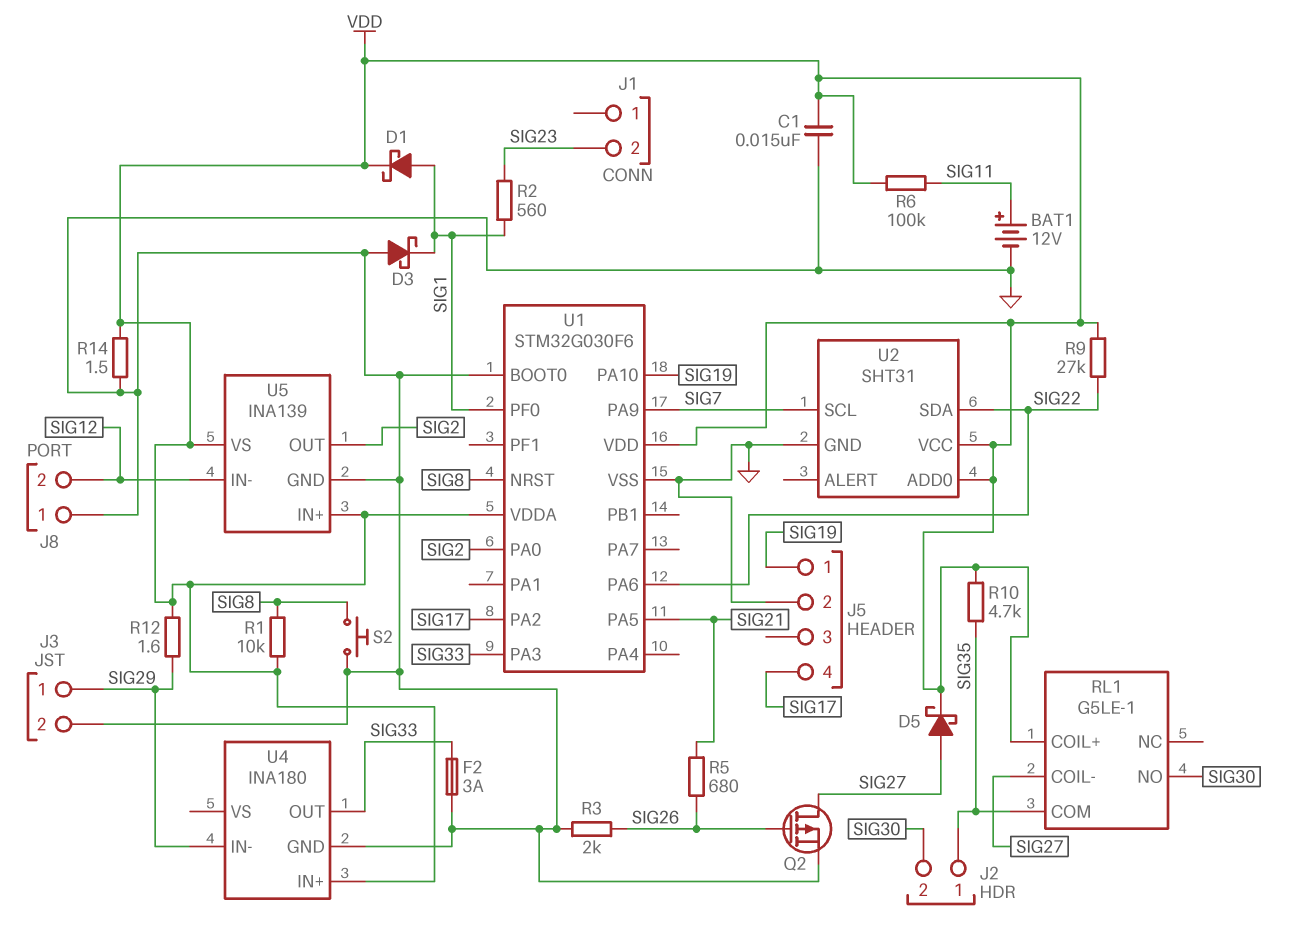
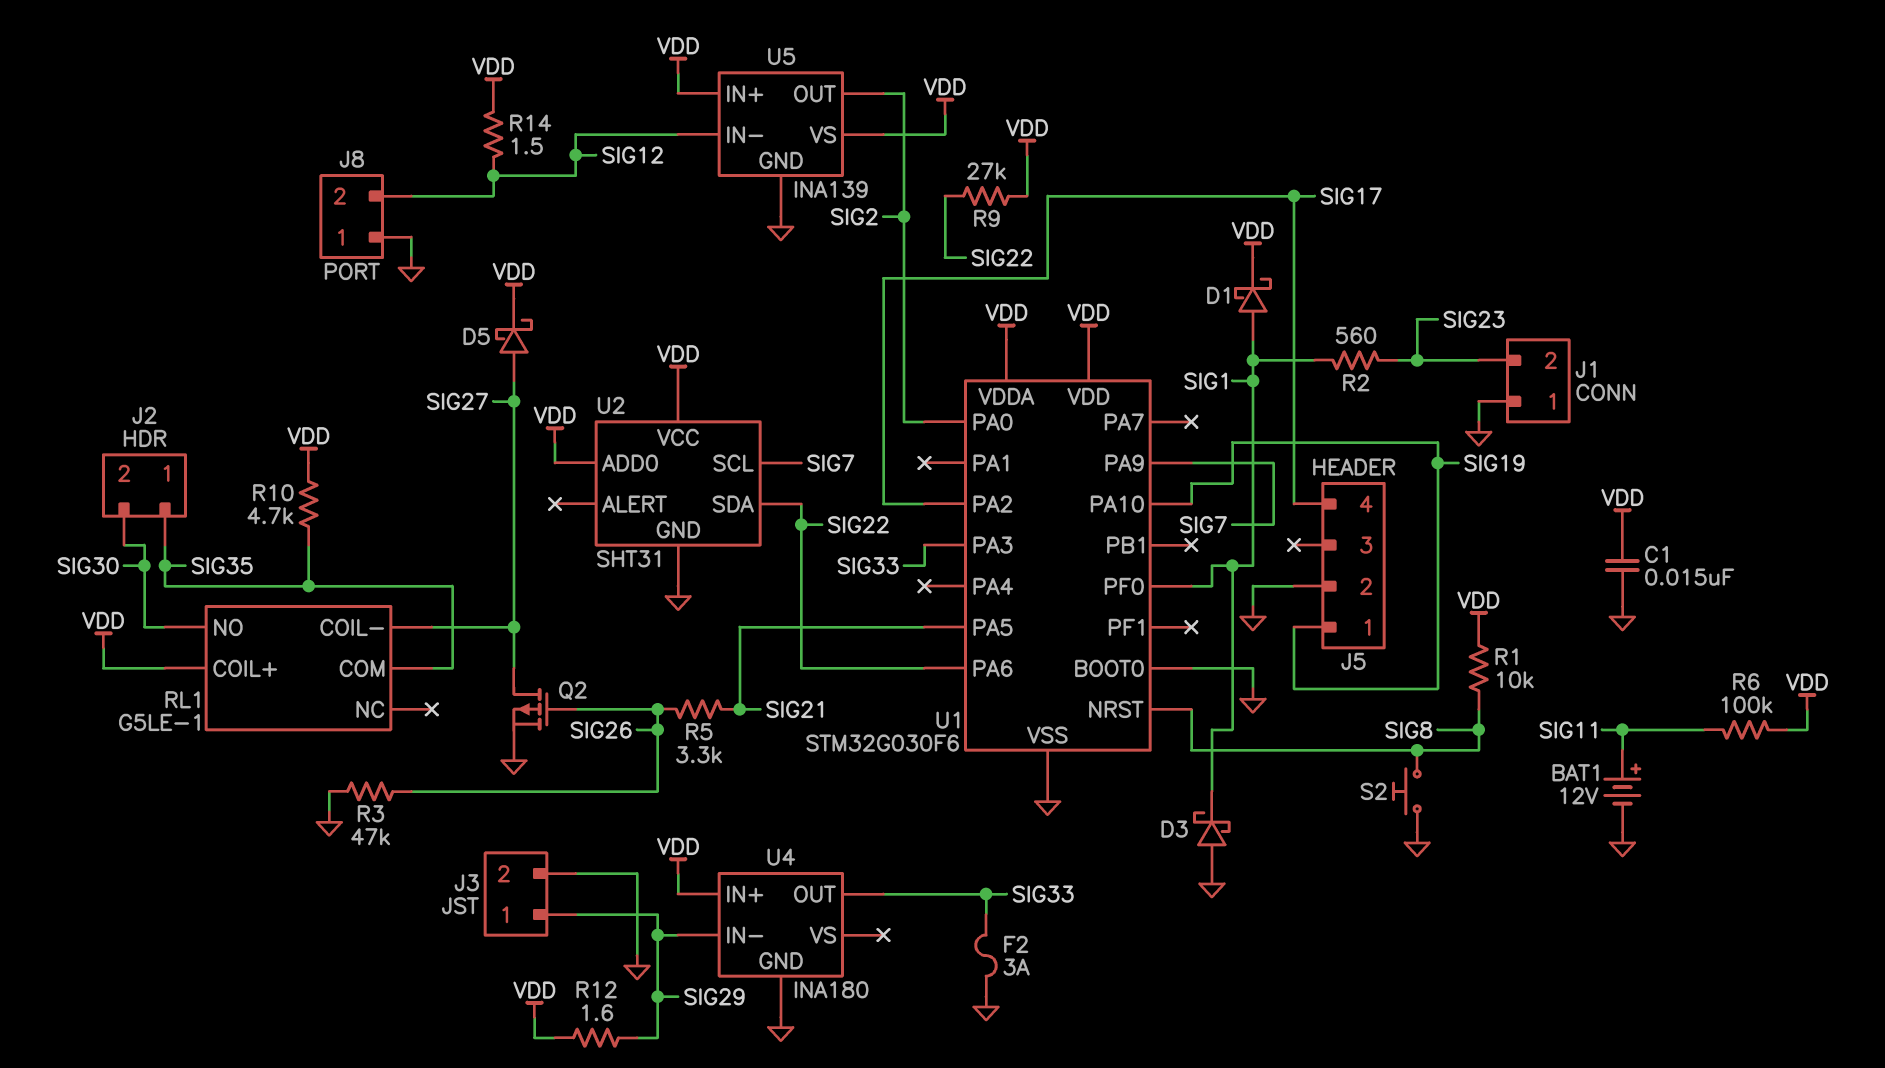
J1 pin 1: none -> GND
R3: 2k (GND, SIG26) -> 47k (GND, SIG26)
R5: 680 (SIG21, SIG26) -> 3.3k (SIG21, SIG26)
R14: 1.5 (GND, VDD) -> 1.5 (SIG12, VDD)

